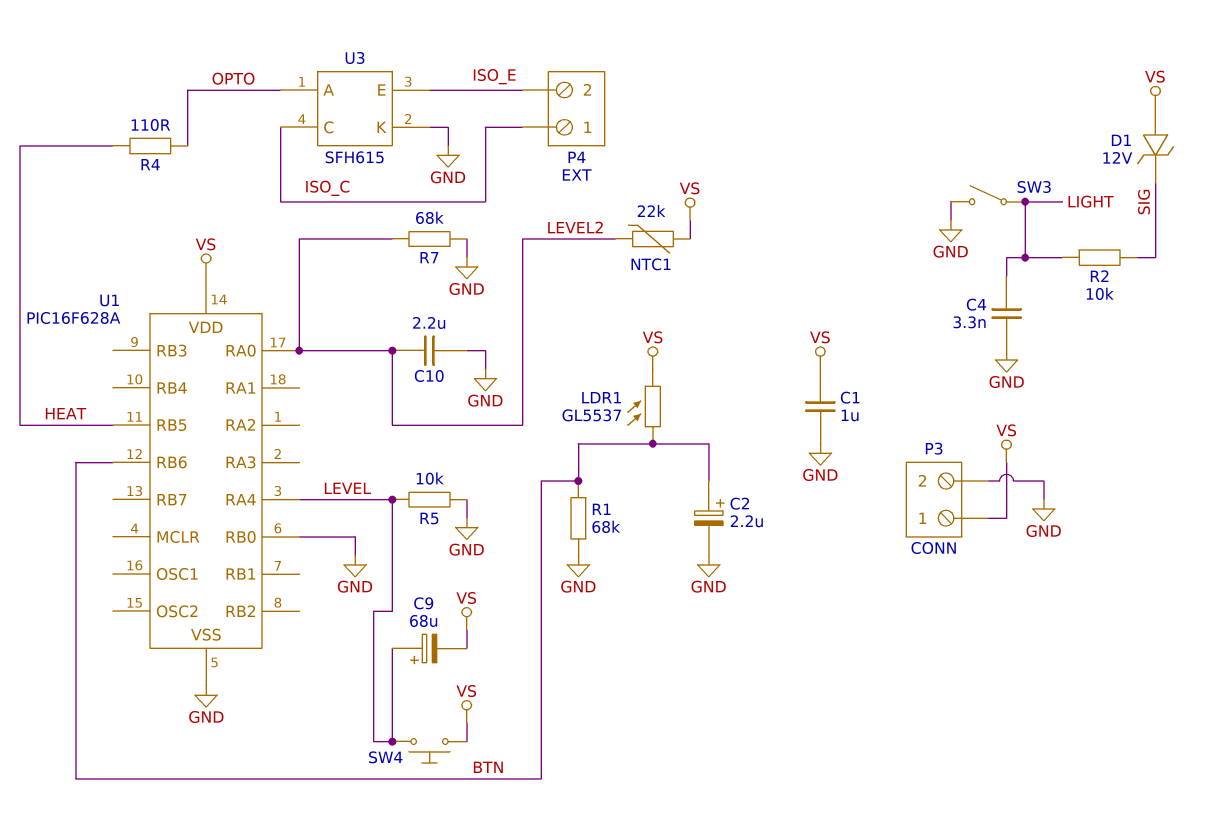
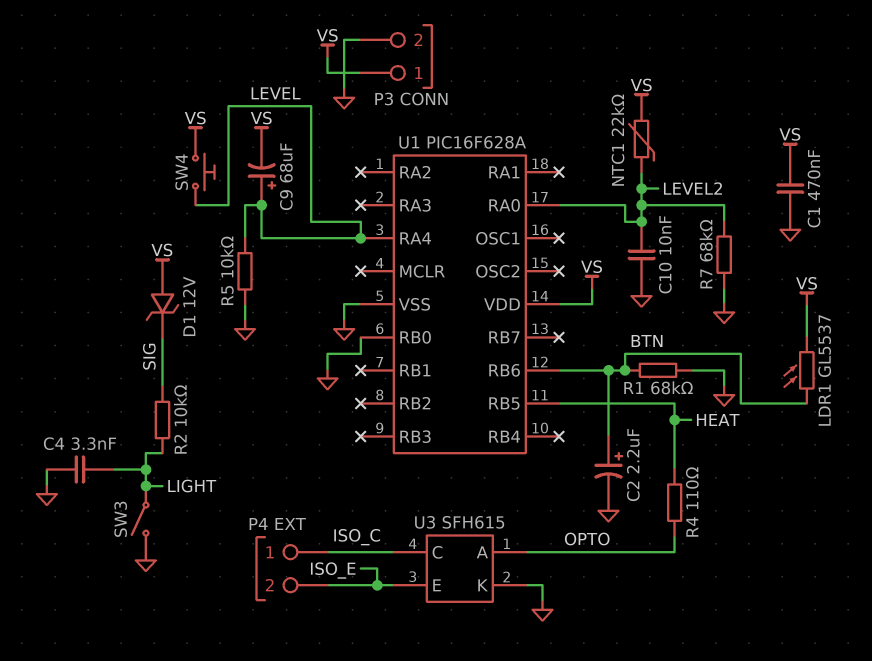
C1: 1uF (GND, VS) -> 470nF (GND, VS)
C10: 2.2uF (GND, LEVEL2) -> 10nF (GND, LEVEL2)

